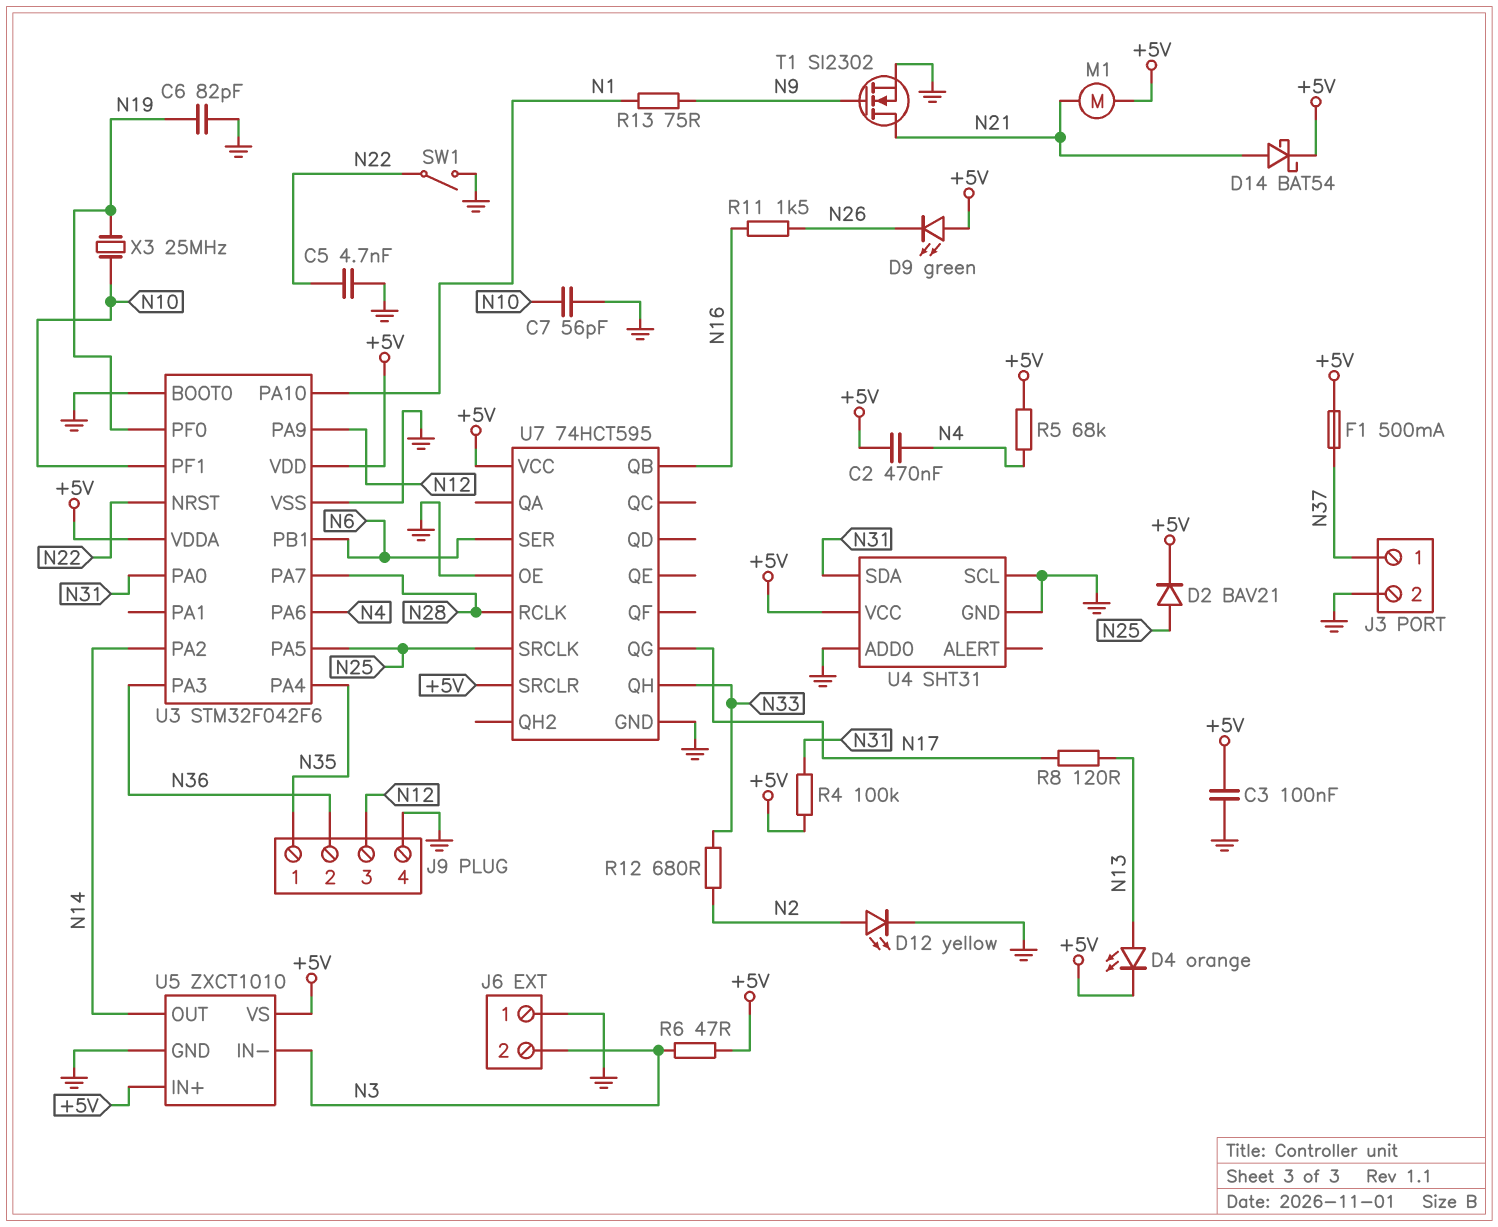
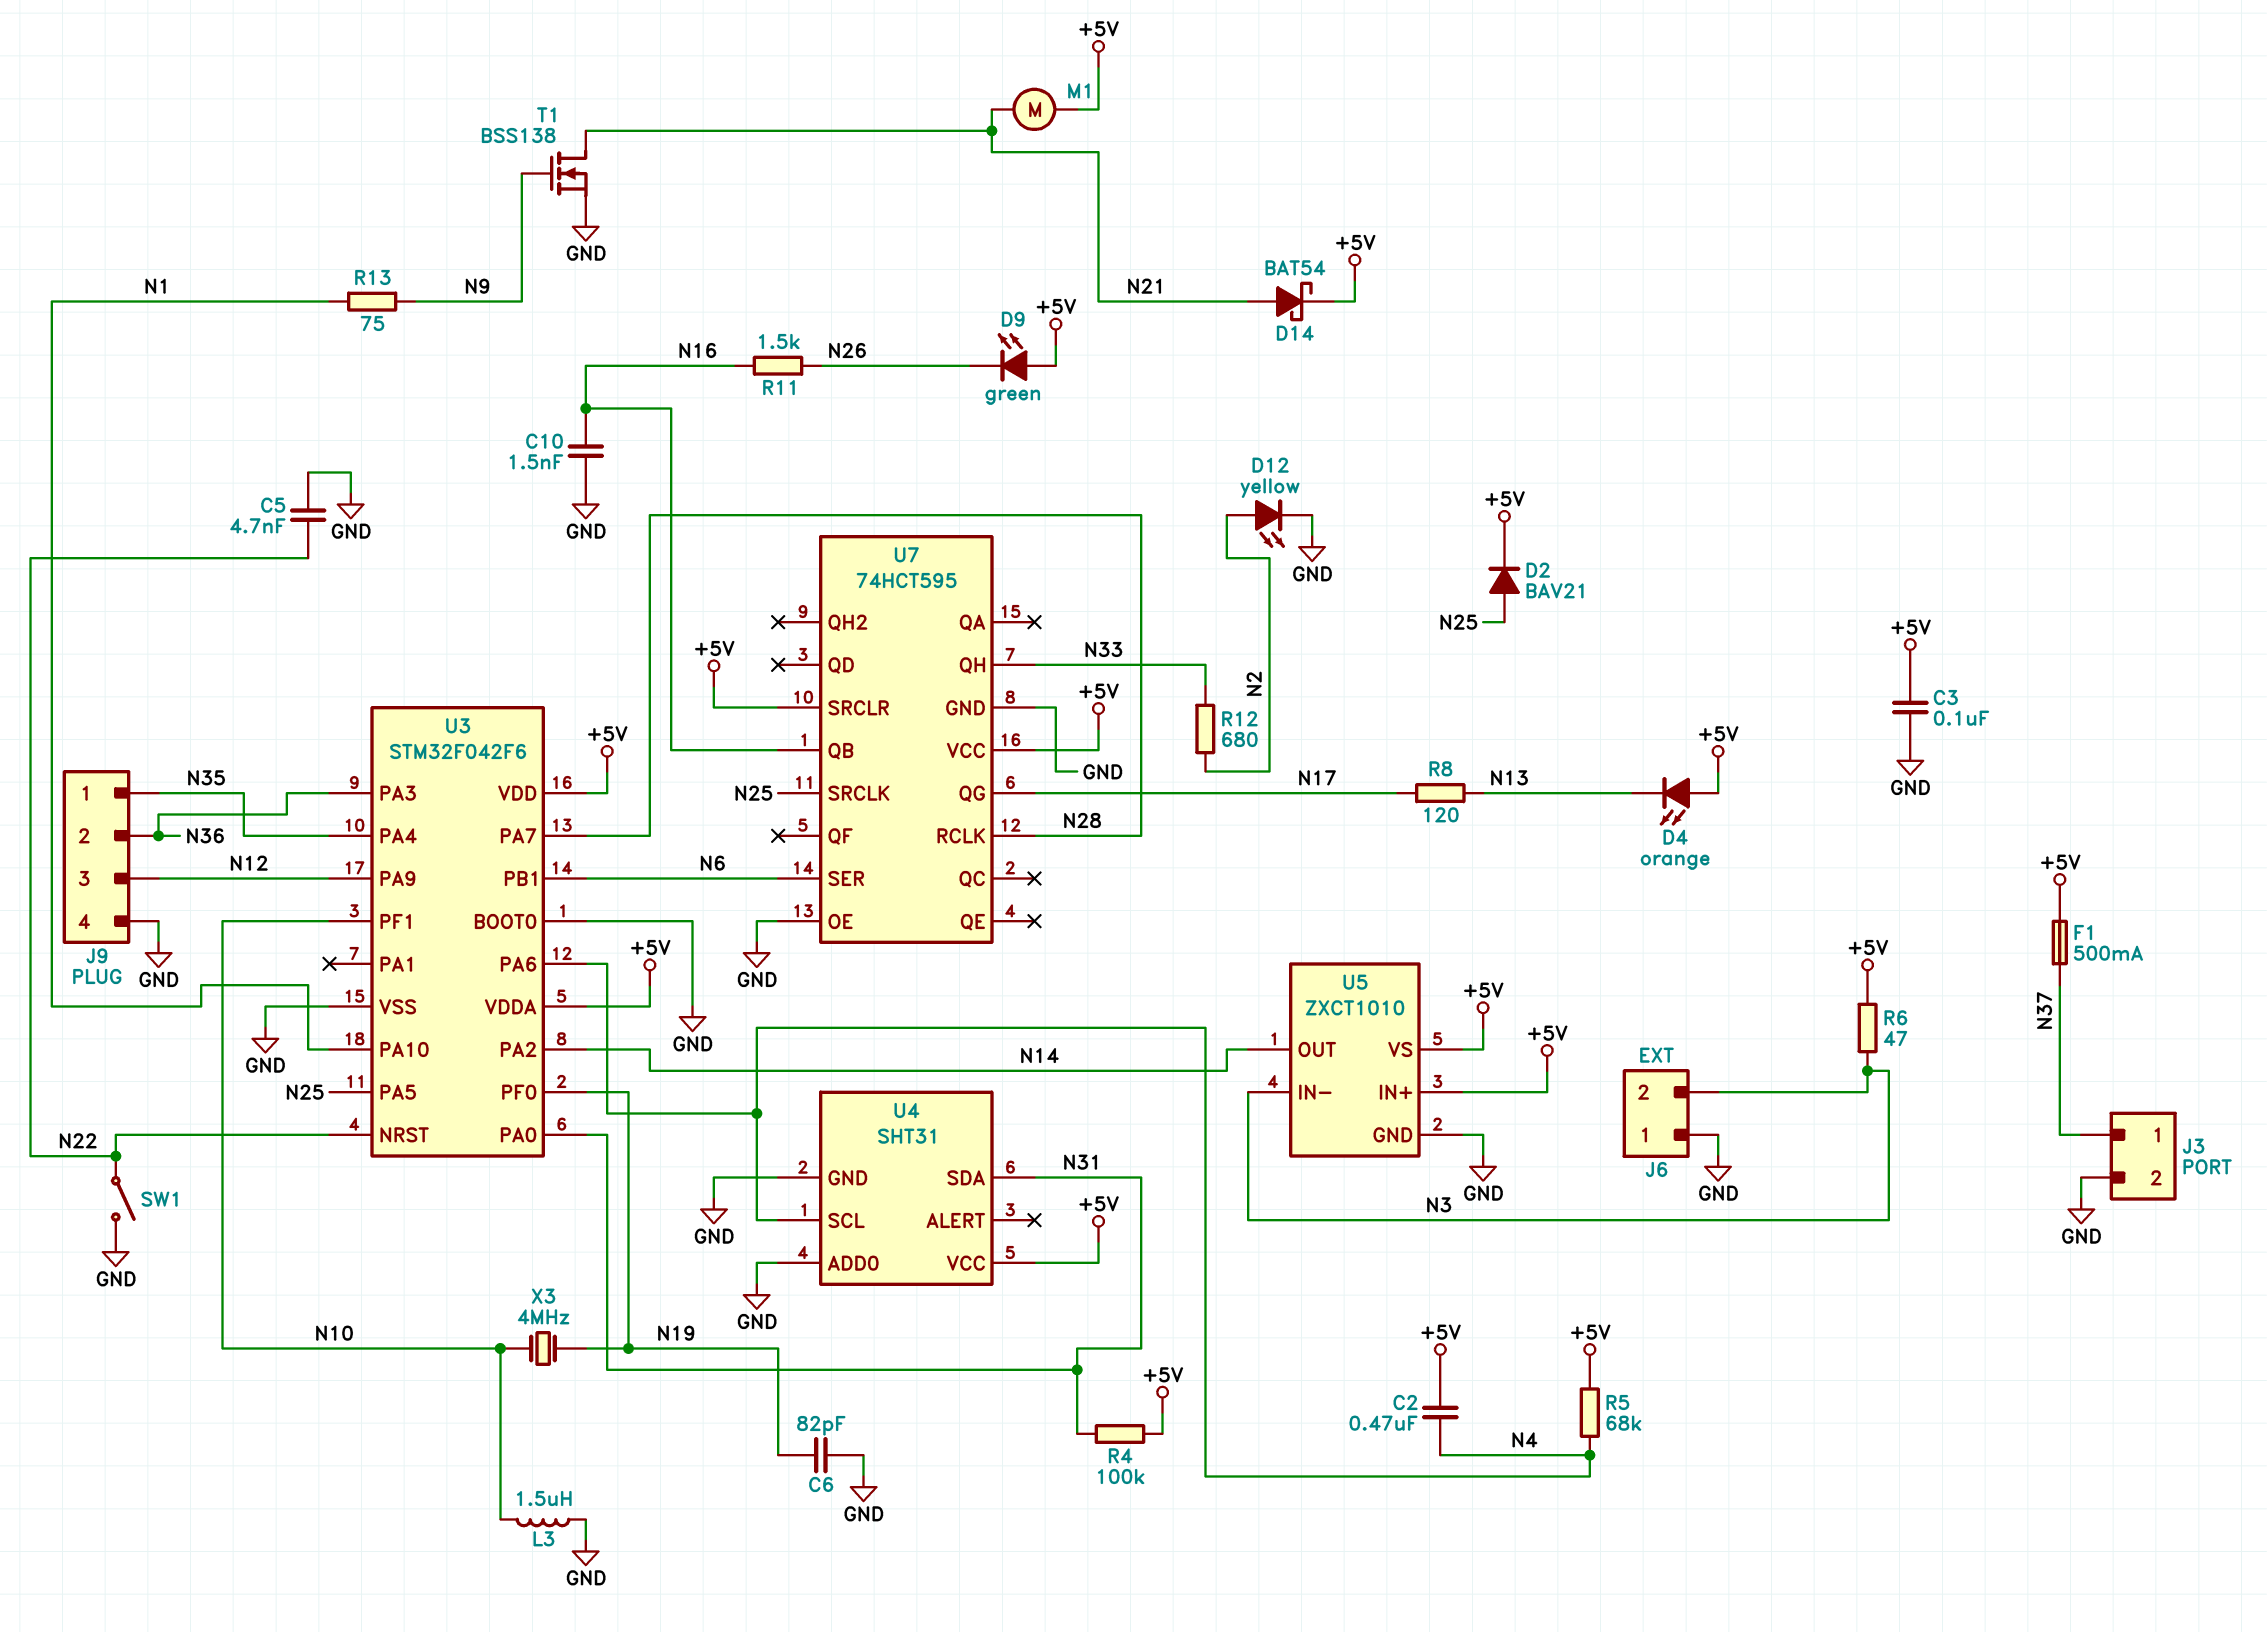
C7: 56pF (GND, N10) -> none
C10: none -> 1.5nF (GND, N16)
D4: LED orange (A N13, K +5V) -> LED orange (A +5V, K N13)
L3: none -> 1.5uH (GND, N10)
T1: NMOS SI2302 (G N9, D N21, S GND) -> NMOS BSS138 (G N9, D N21, S GND)
U4 pin SCL: GND -> N4
X3: 25MHz (N10, N19) -> 4MHz (N10, N19)

